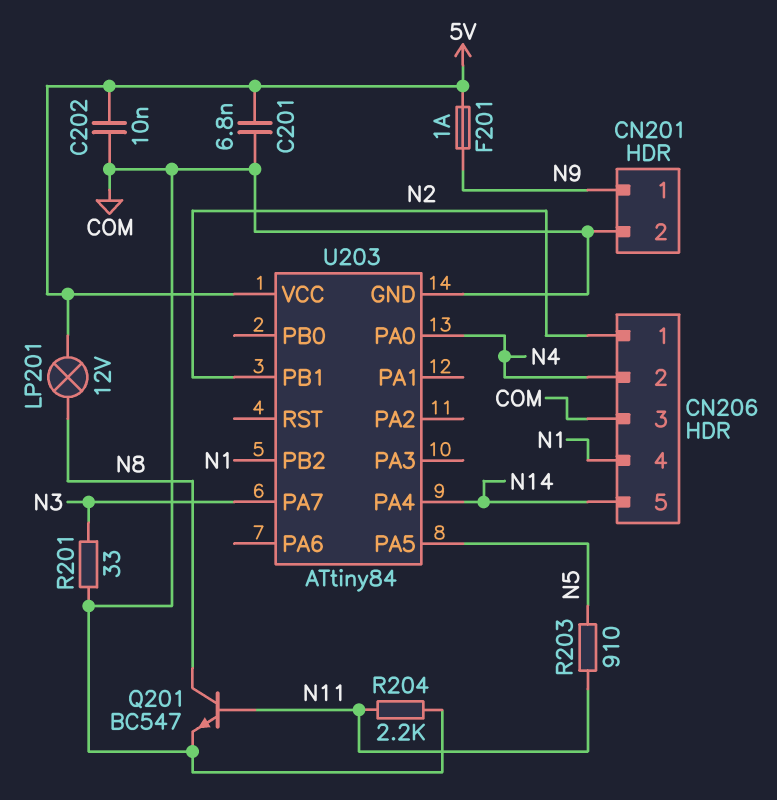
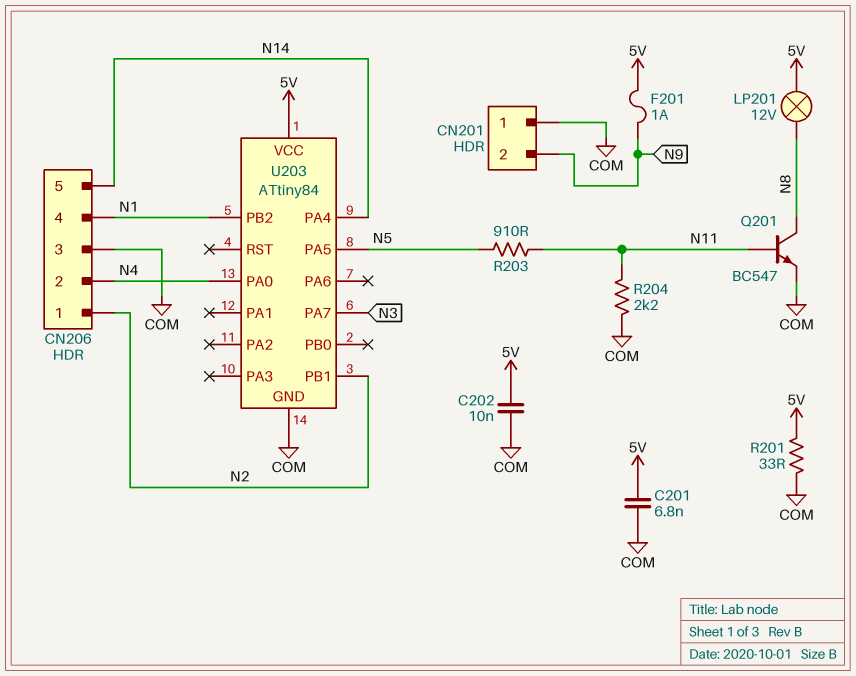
CN201 pin 1: N9 -> COM
CN201 pin 2: COM -> N9
R201: 33 (COM, N3) -> 33 (5V, COM)

